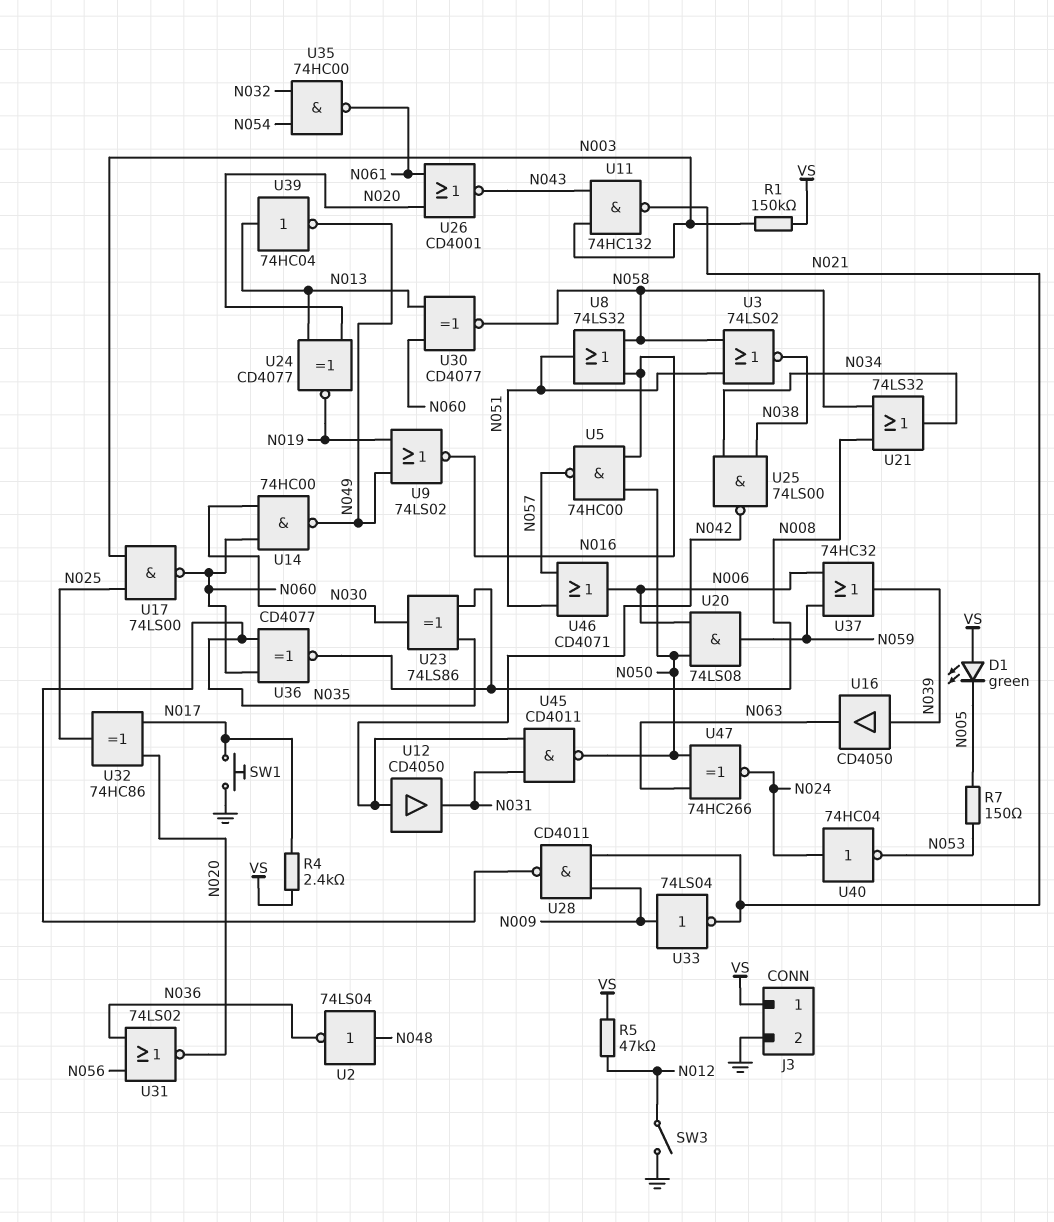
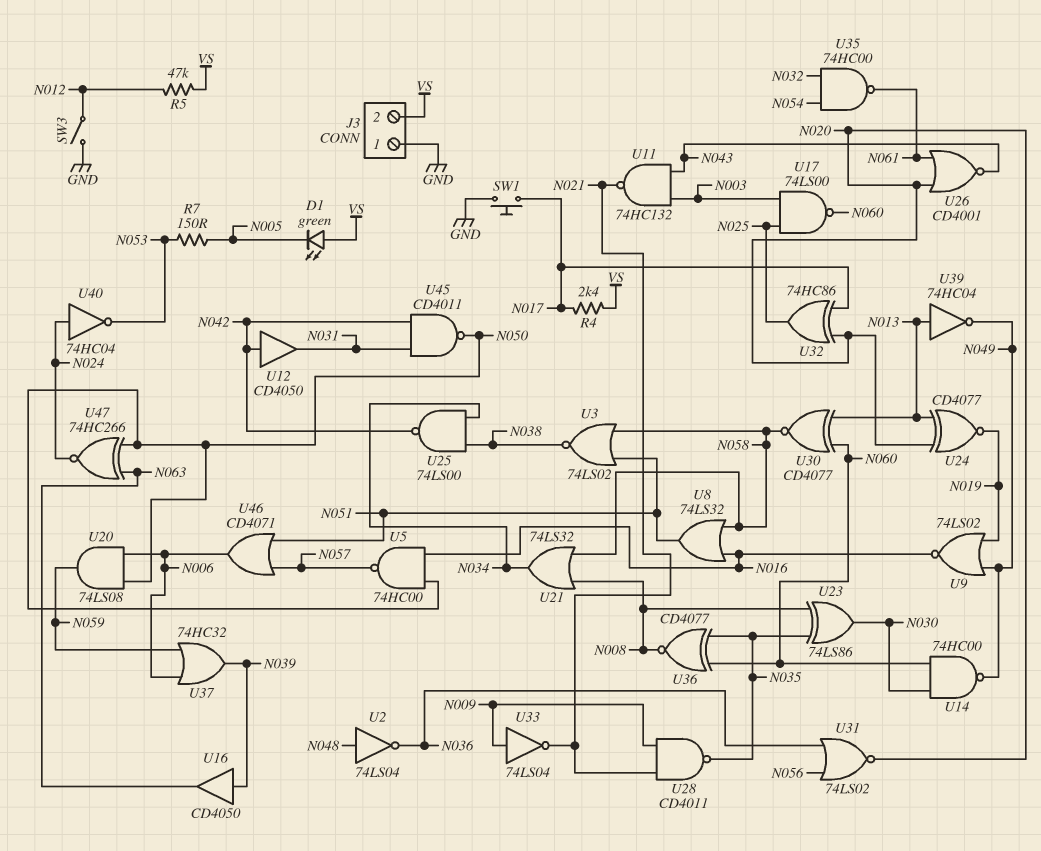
J3 pin 1: VS -> GND
J3 pin 2: GND -> VS
R1: 150k (N003, VS) -> none

